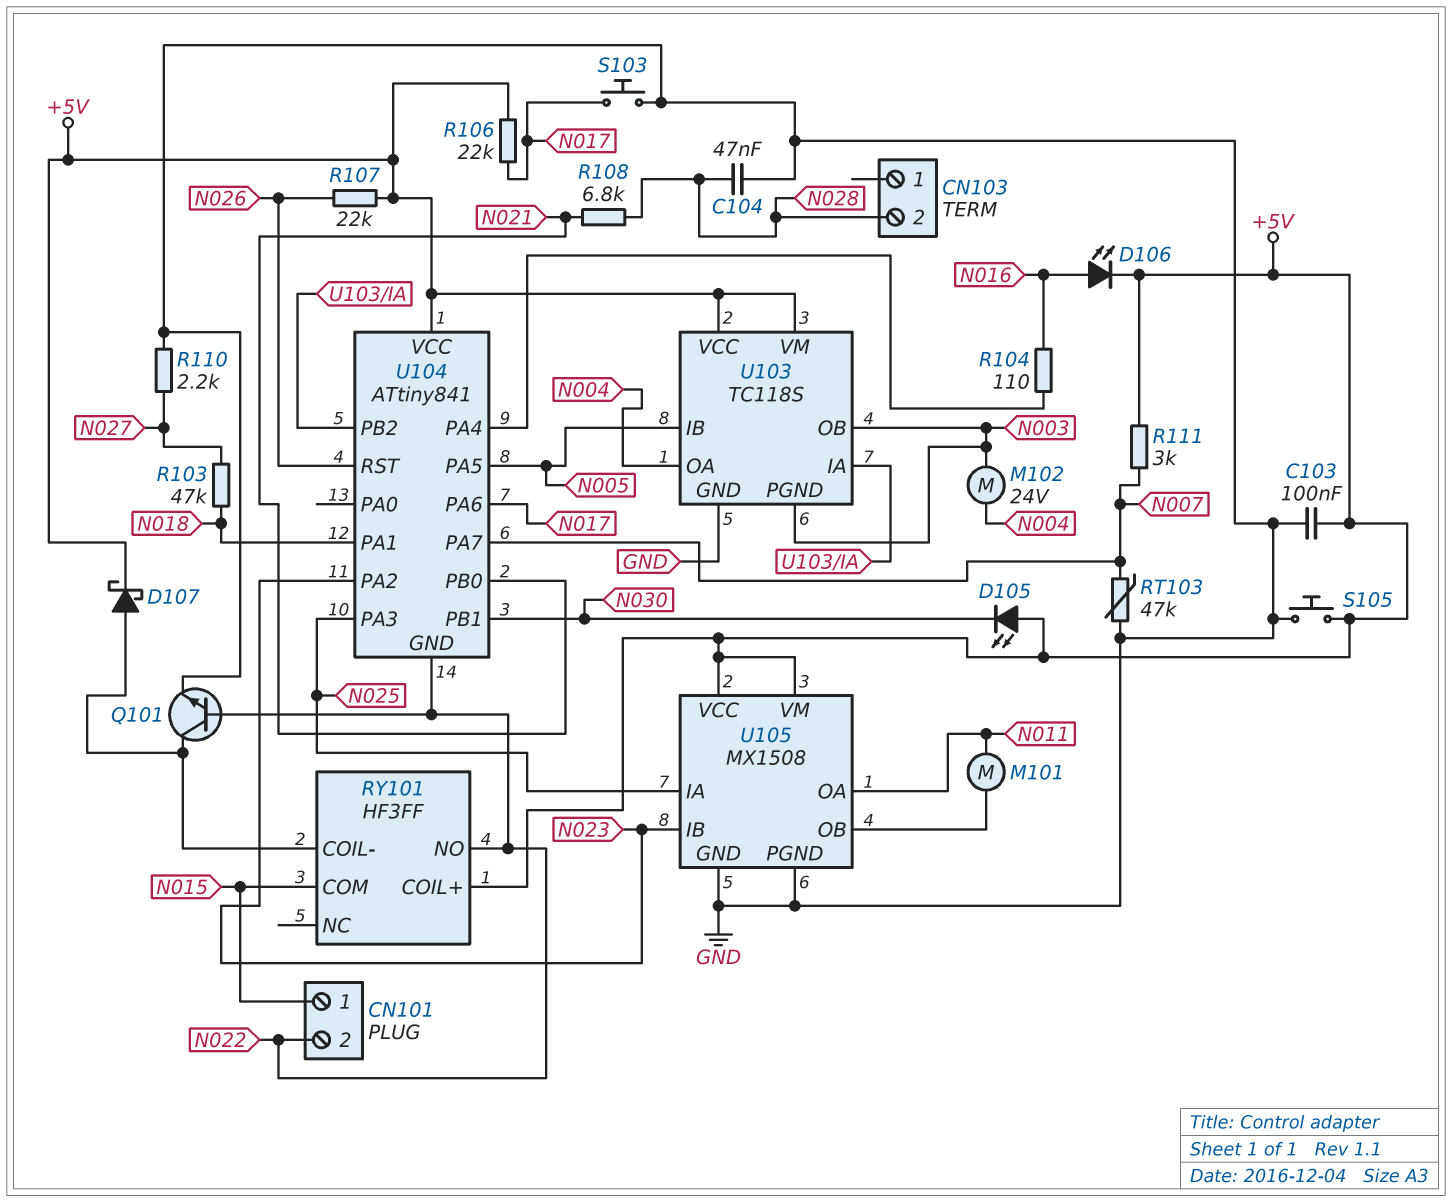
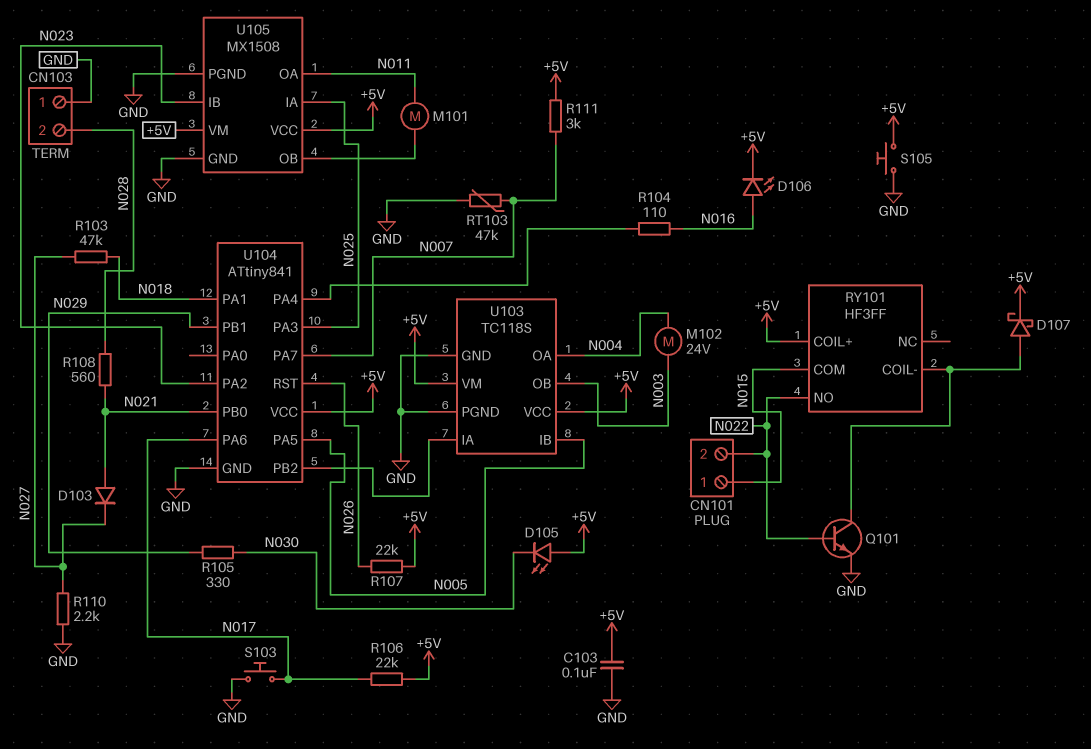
C104: 47nF (GND, N028) -> none
CN103 pin 1: none -> GND
D103: none -> diode (A N021, K N027)
R105: none -> 330 (N029, N030)
R108: 6.8k (N021, N028) -> 560 (N021, N028)
U103 pin PGND: N003 -> GND
U104 pin GND: N022 -> GND
U104 pin PB1: N030 -> N029

